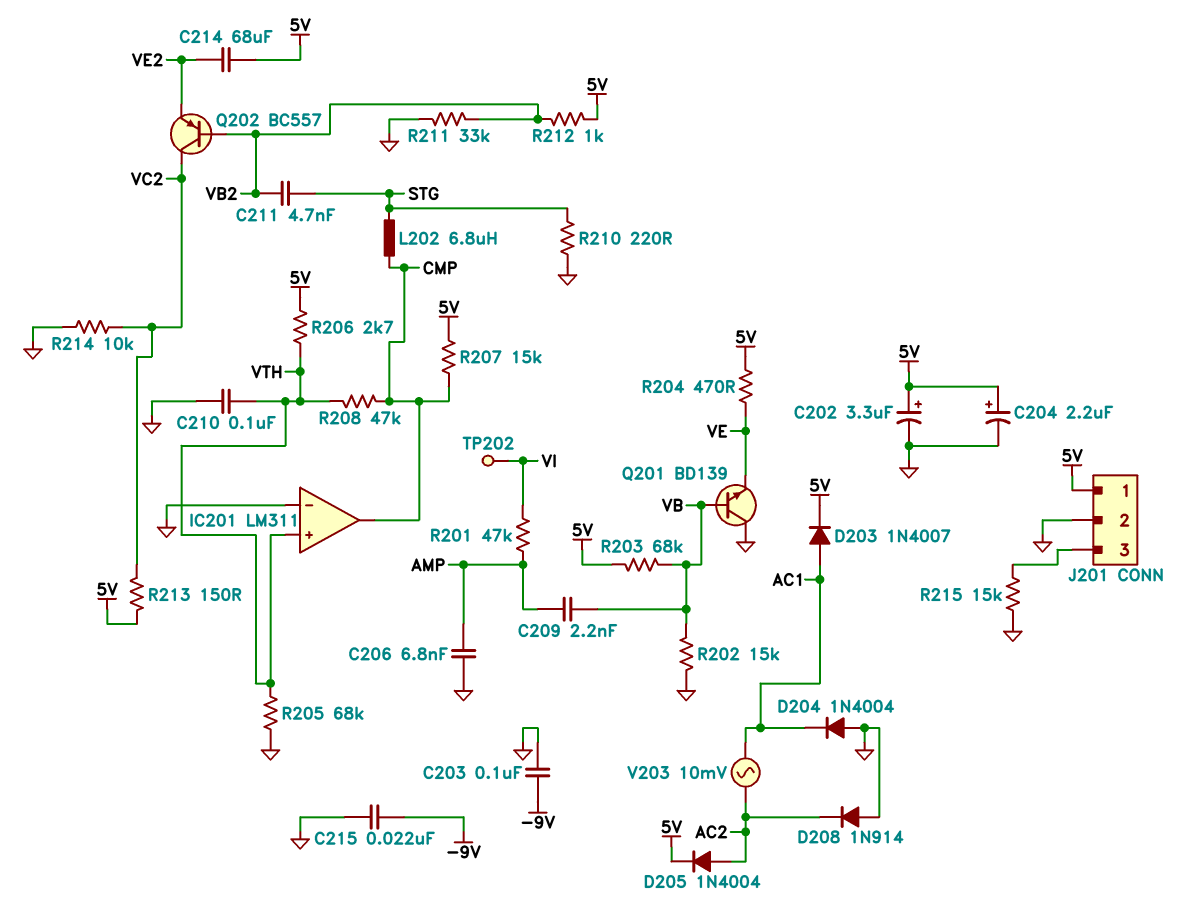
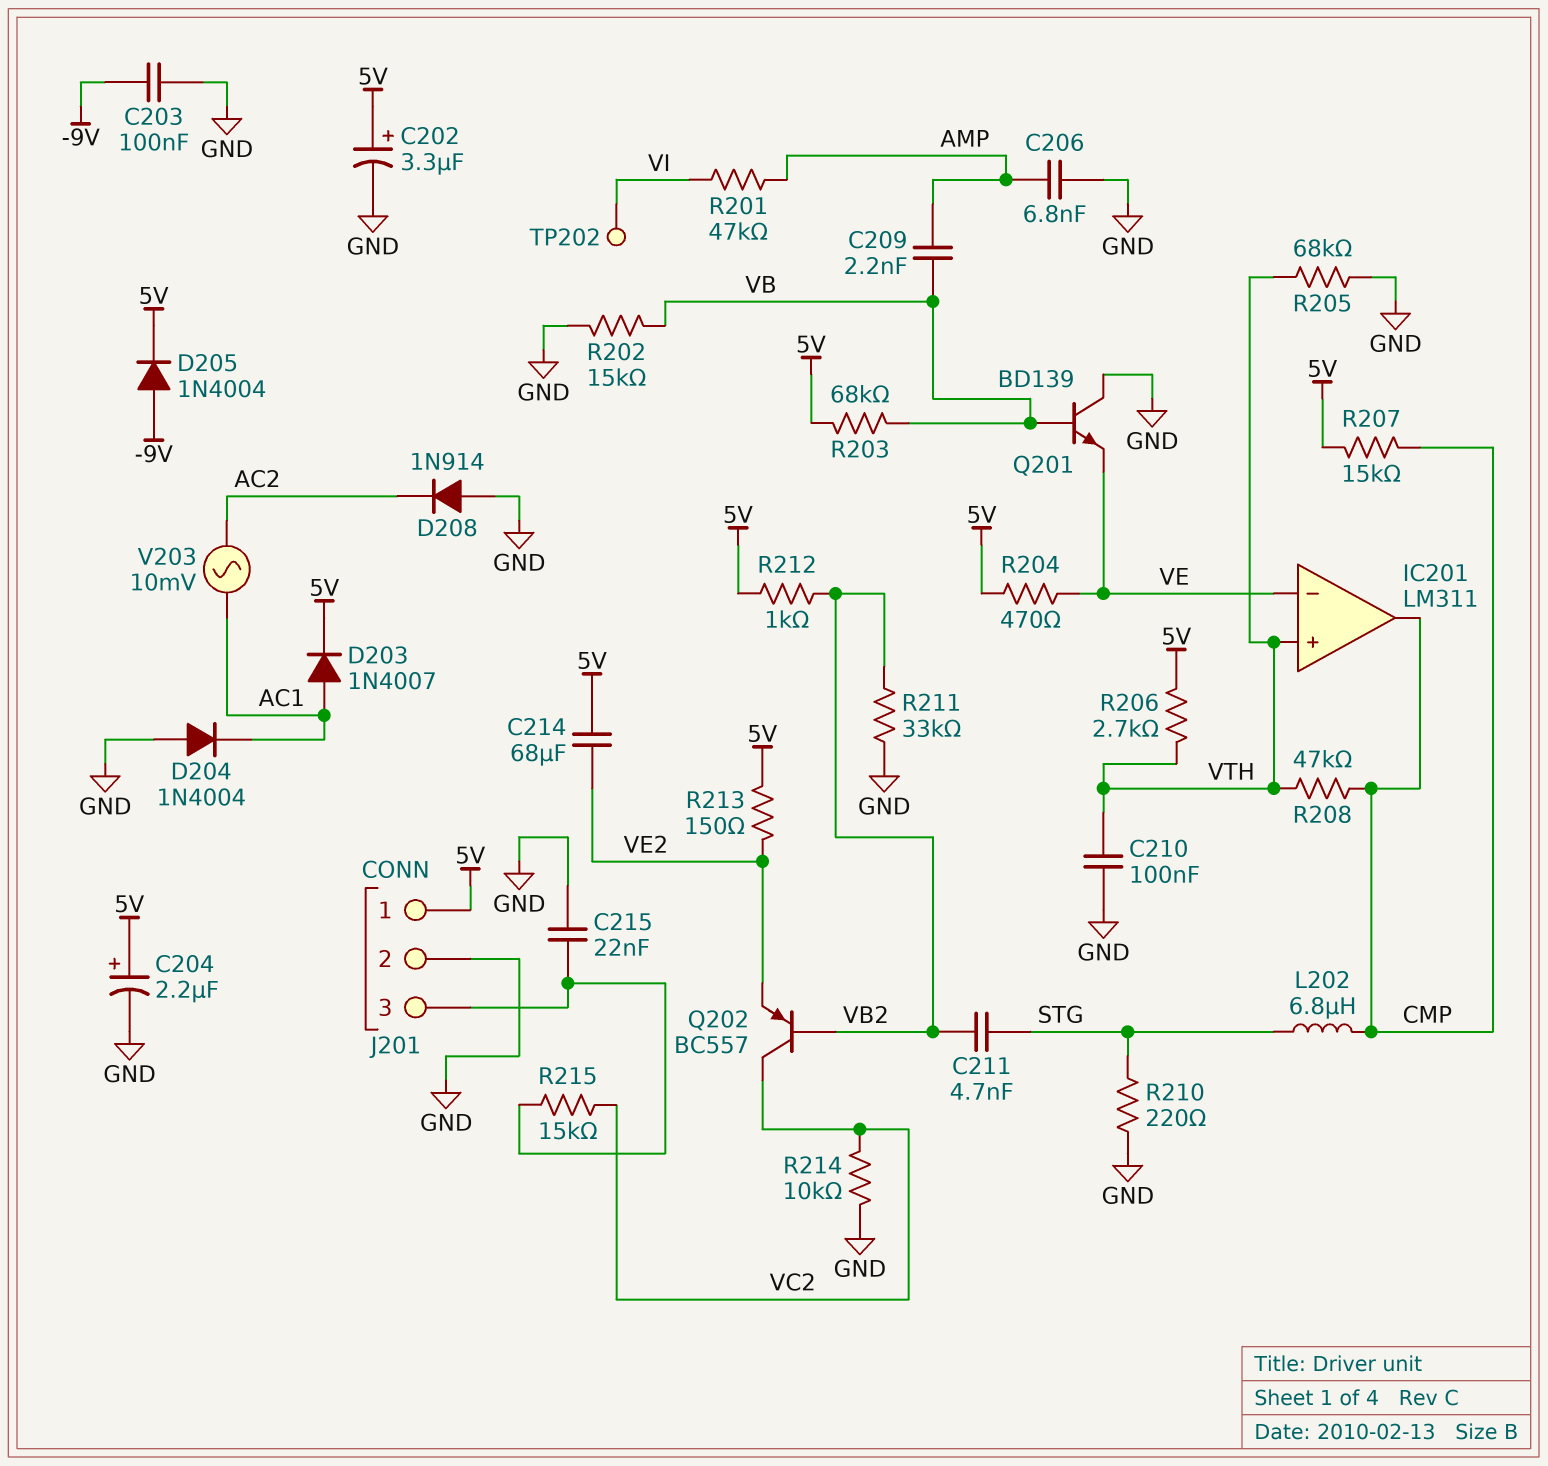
C215: 22nF (-9V, GND) -> 22nF (GND, J201/3)
D205: diode 1N4004 (A AC2, K 5V) -> diode 1N4004 (A -9V, K 5V)
IC201 pin in-: GND -> VE
R213: 150 (5V, VC2) -> 150 (5V, VE2)
R215: 15k (GND, J201/3) -> 15k (J201/3, VC2)

